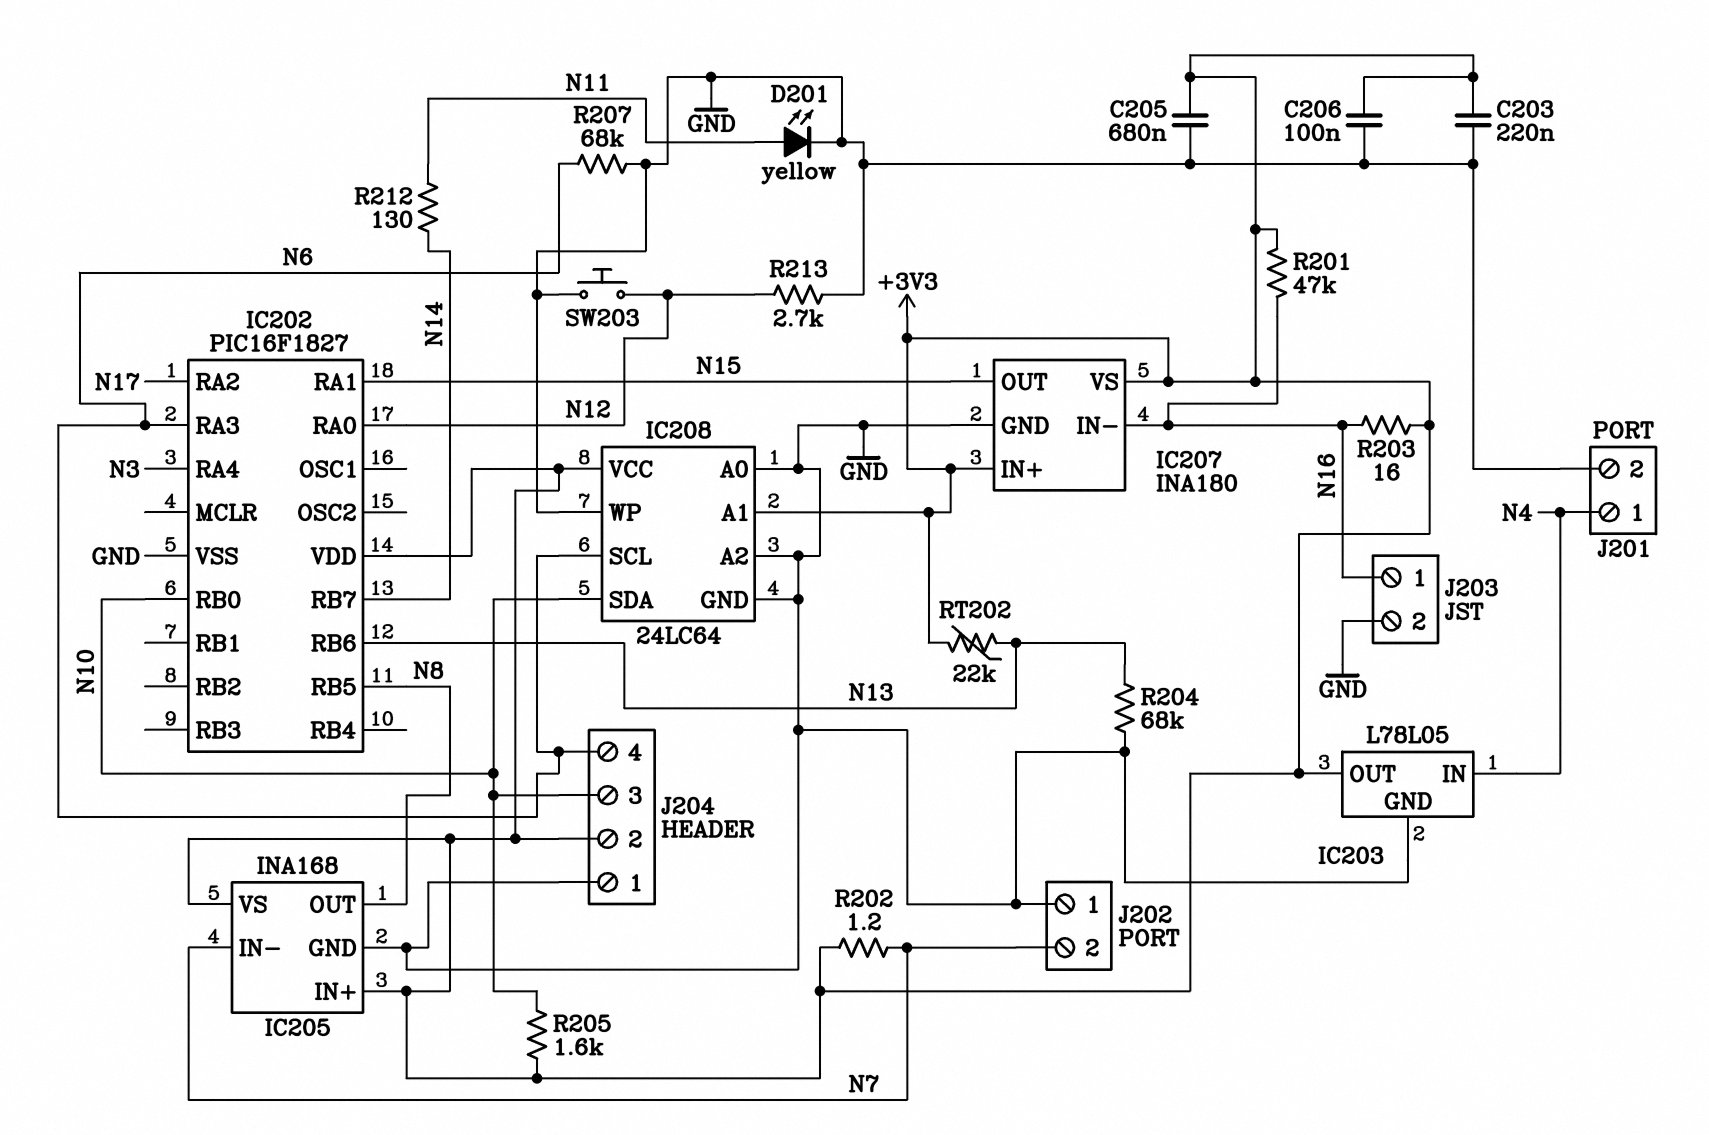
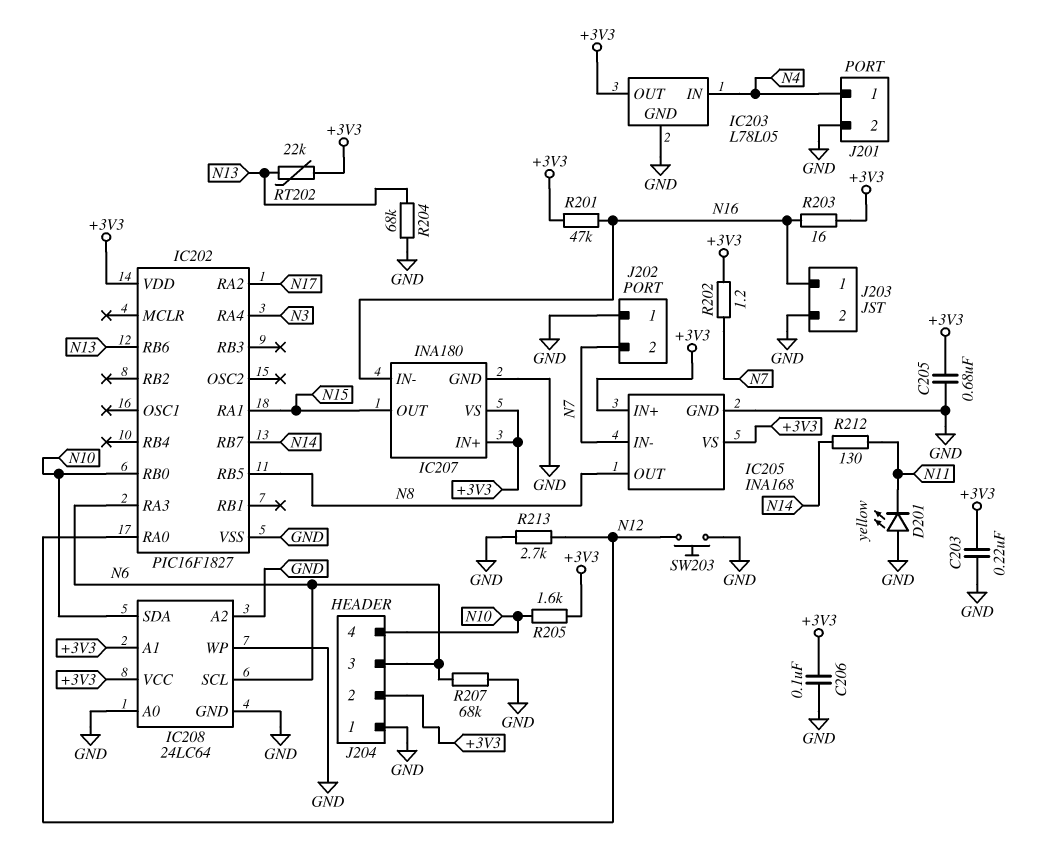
D201: LED yellow (A N11, K GND) -> LED yellow (A GND, K N11)
J204 pin 3: N10 -> N6
J204 pin 4: N6 -> N10

